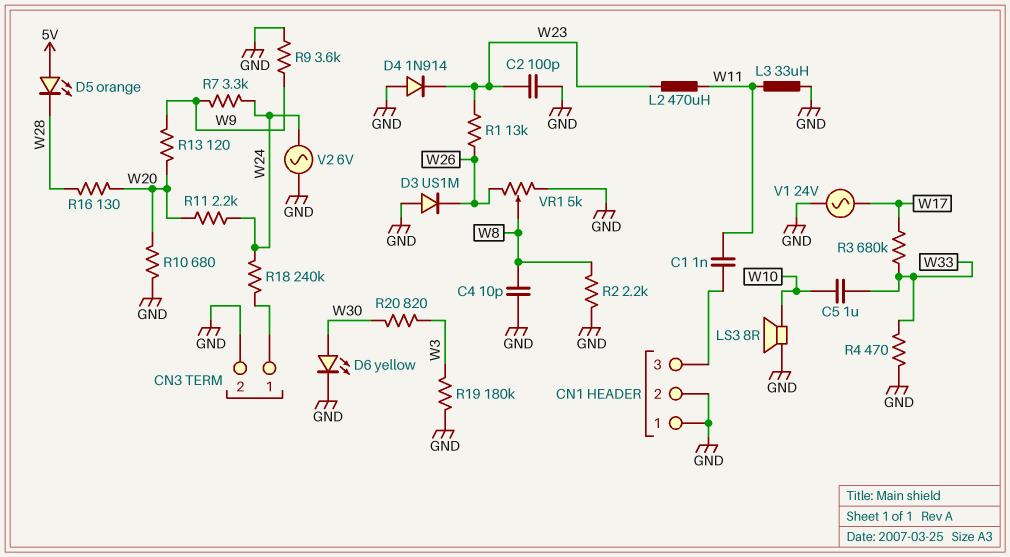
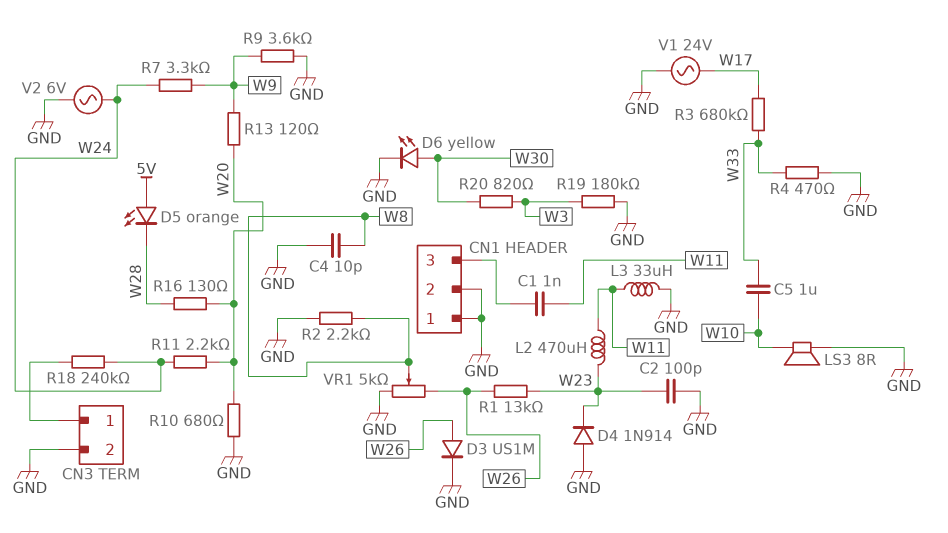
D3: diode US1M (A GND, K W26) -> diode US1M (A W26, K GND)

